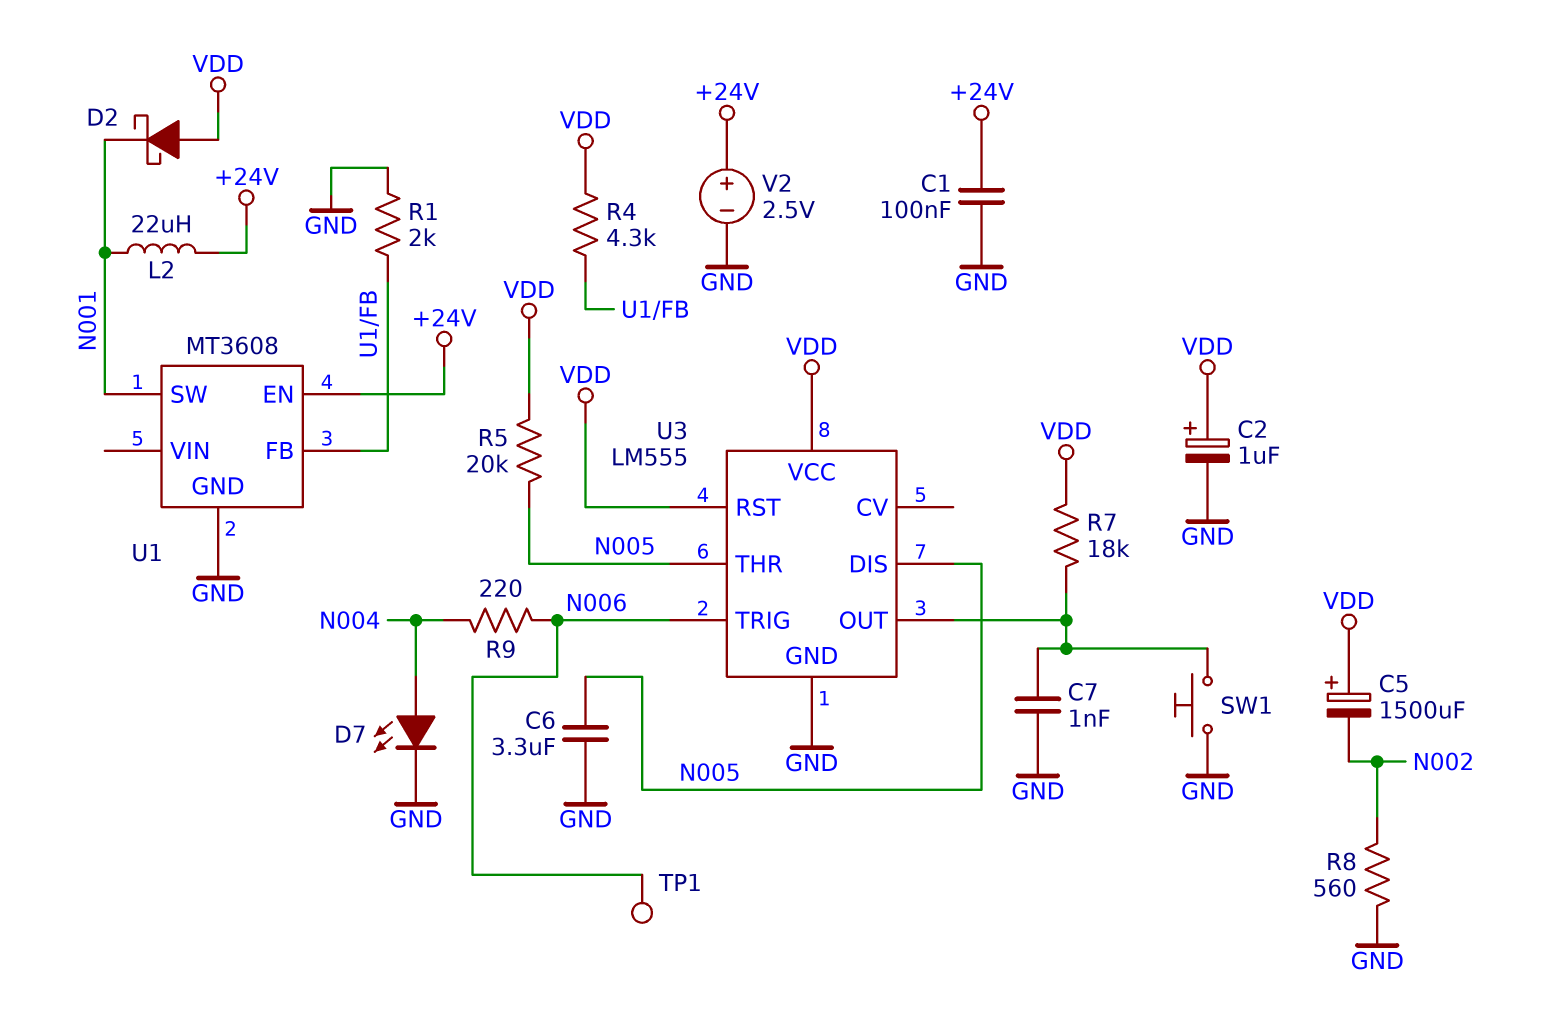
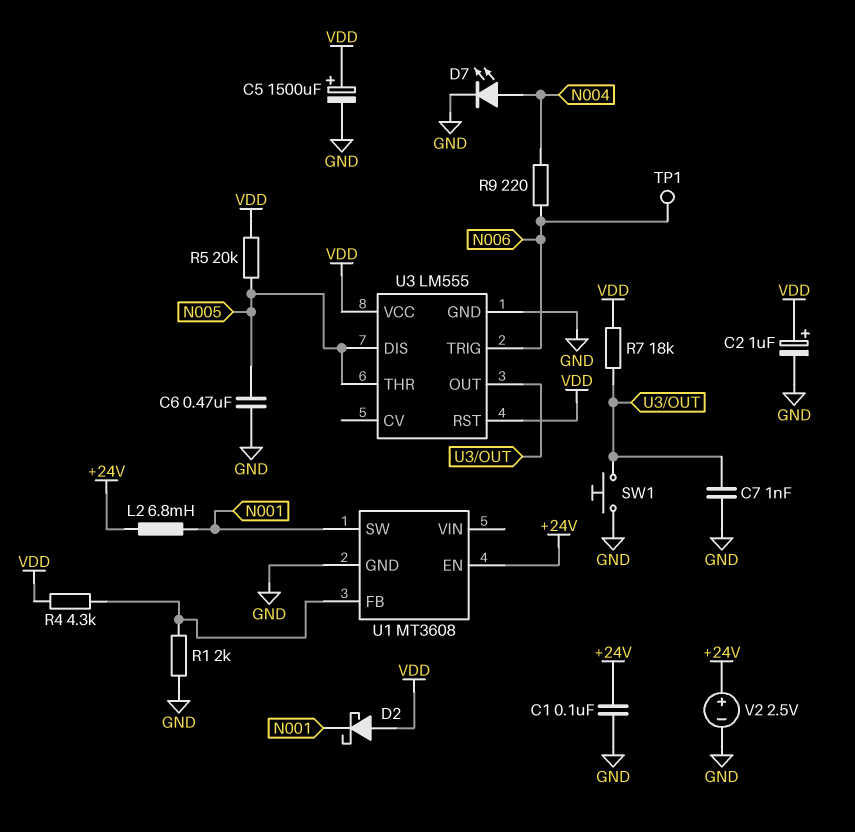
C5: 1500uF (plus VDD, minus N002) -> 1500uF (plus VDD, minus GND)
C6: 3.3uF (GND, N005) -> 470nF (GND, N005)
L2: 22uH (+24V, N001) -> 6.8mH (+24V, N001)
R8: 560 (GND, N002) -> none

